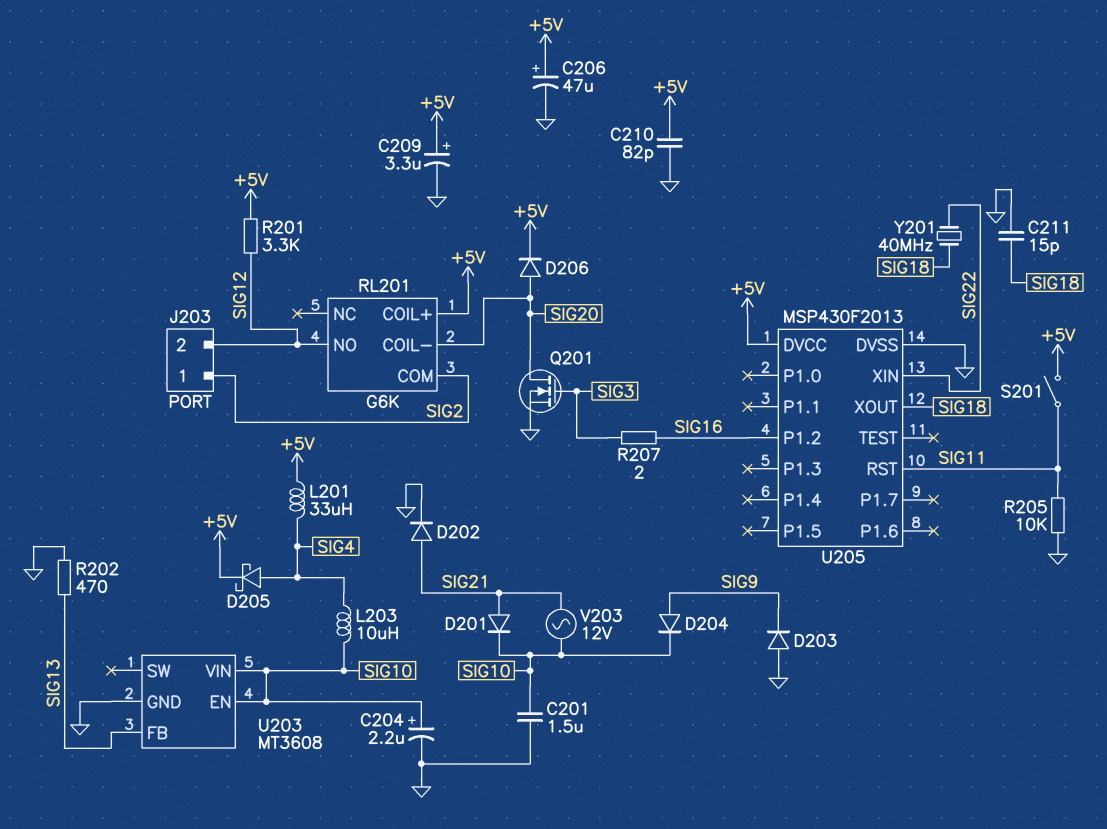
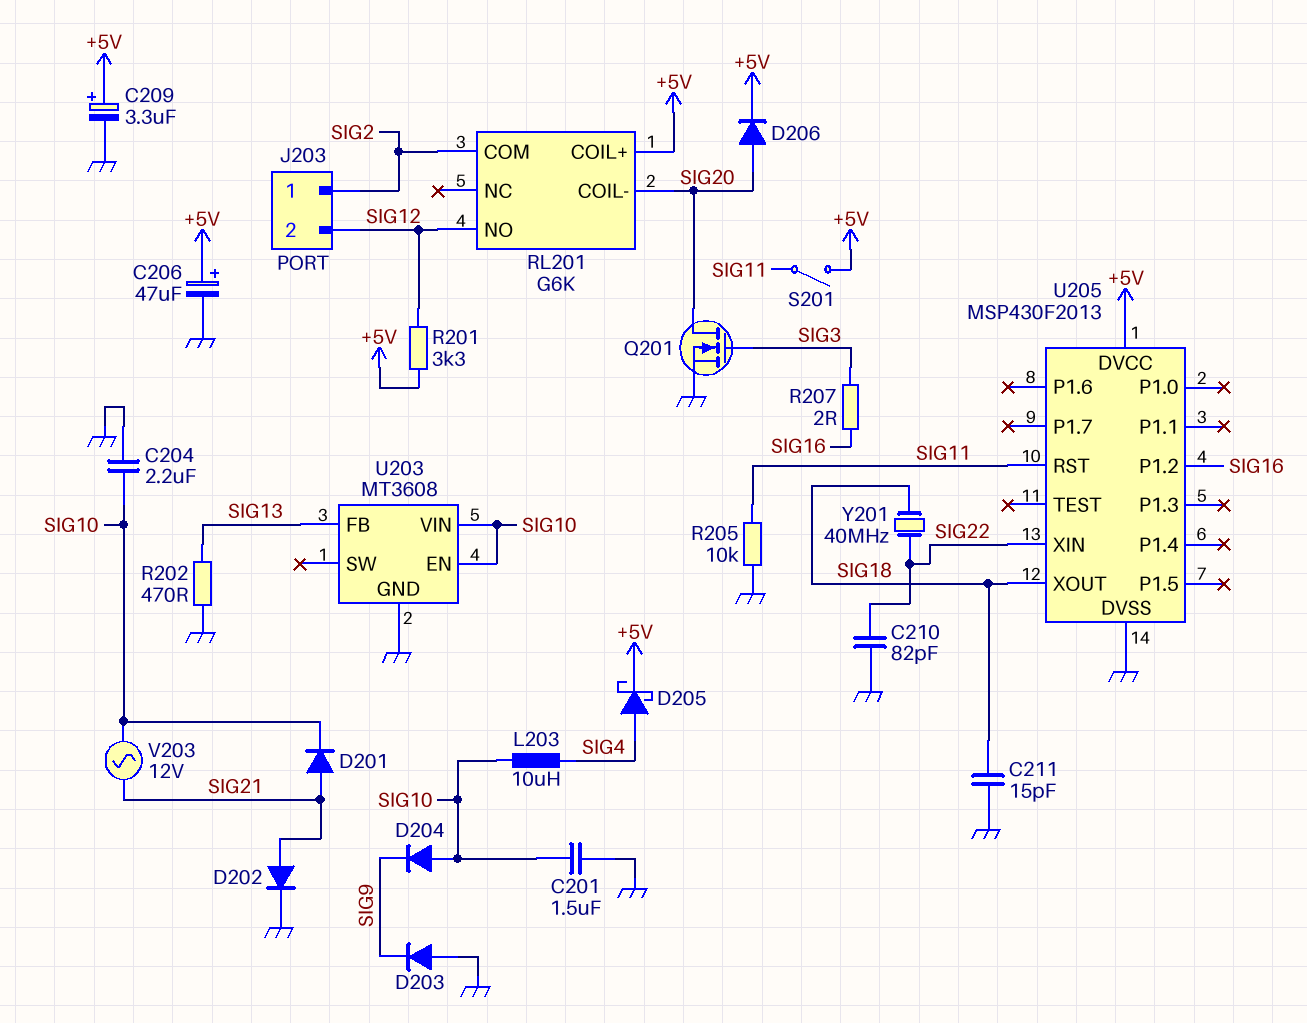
C204: 2.2uF (plus SIG10, minus GND) -> 2.2uF (GND, SIG10)
C210: 82pF (+5V, GND) -> 82pF (GND, SIG22)
D204: diode (A SIG9, K SIG10) -> diode (A SIG10, K SIG9)
L201: 33uH (+5V, SIG4) -> none

